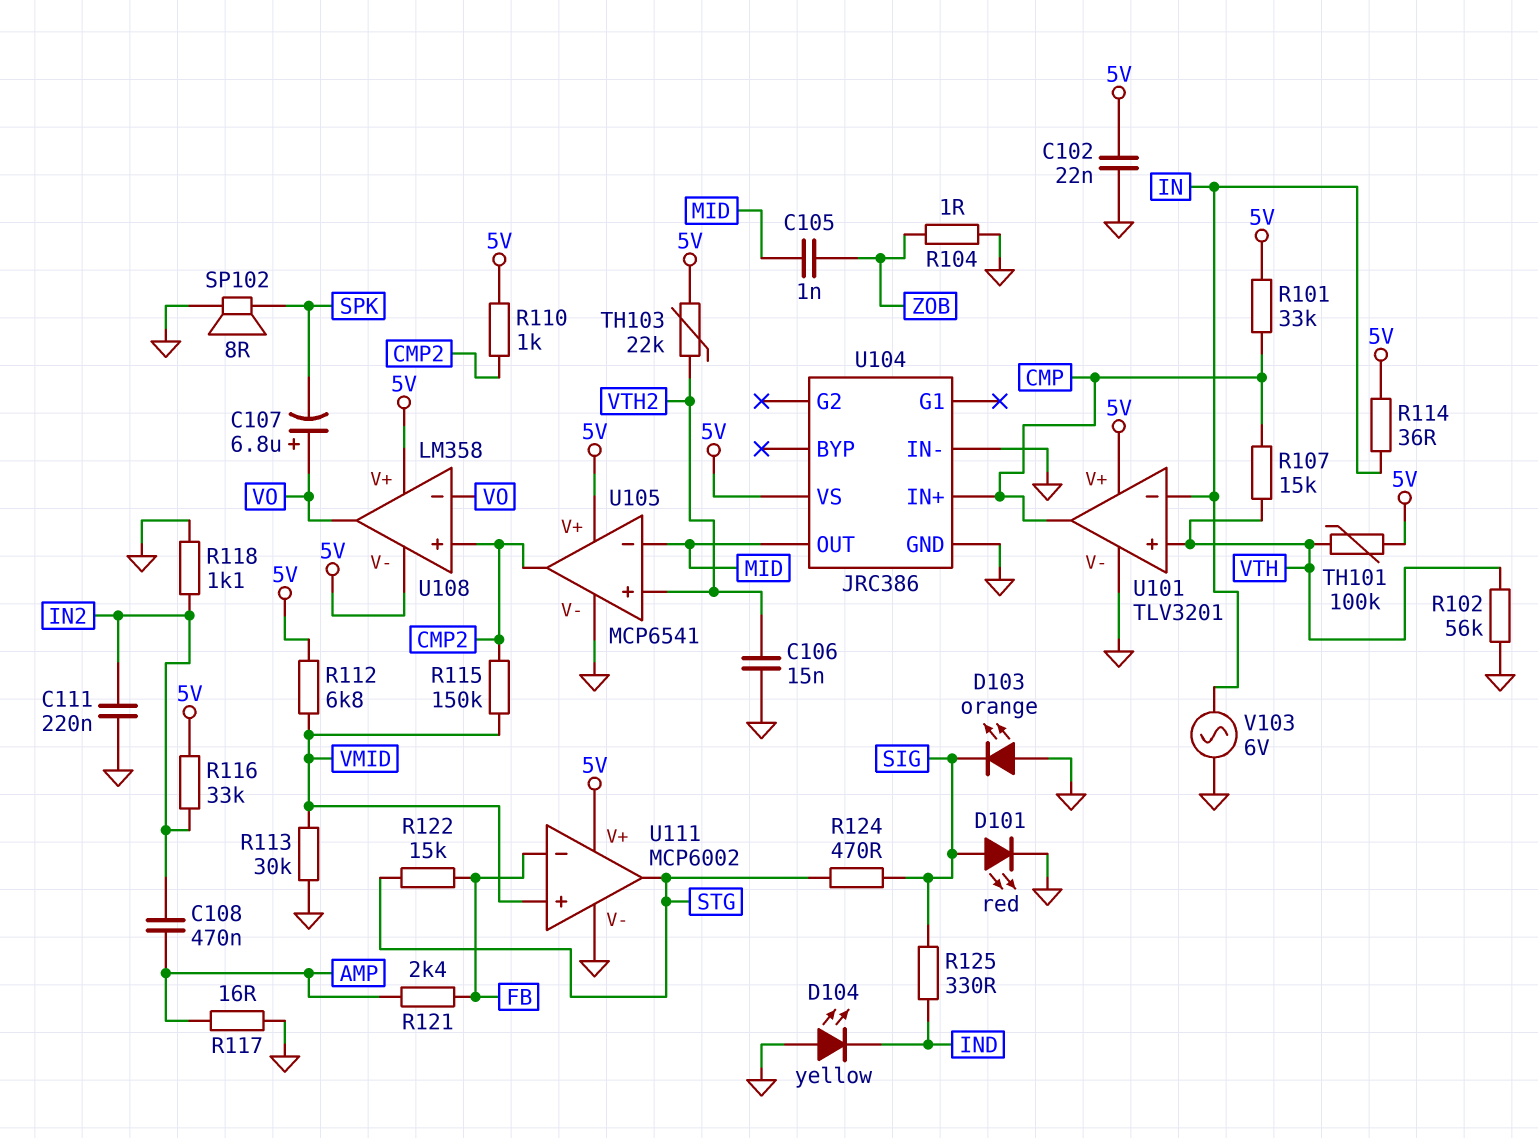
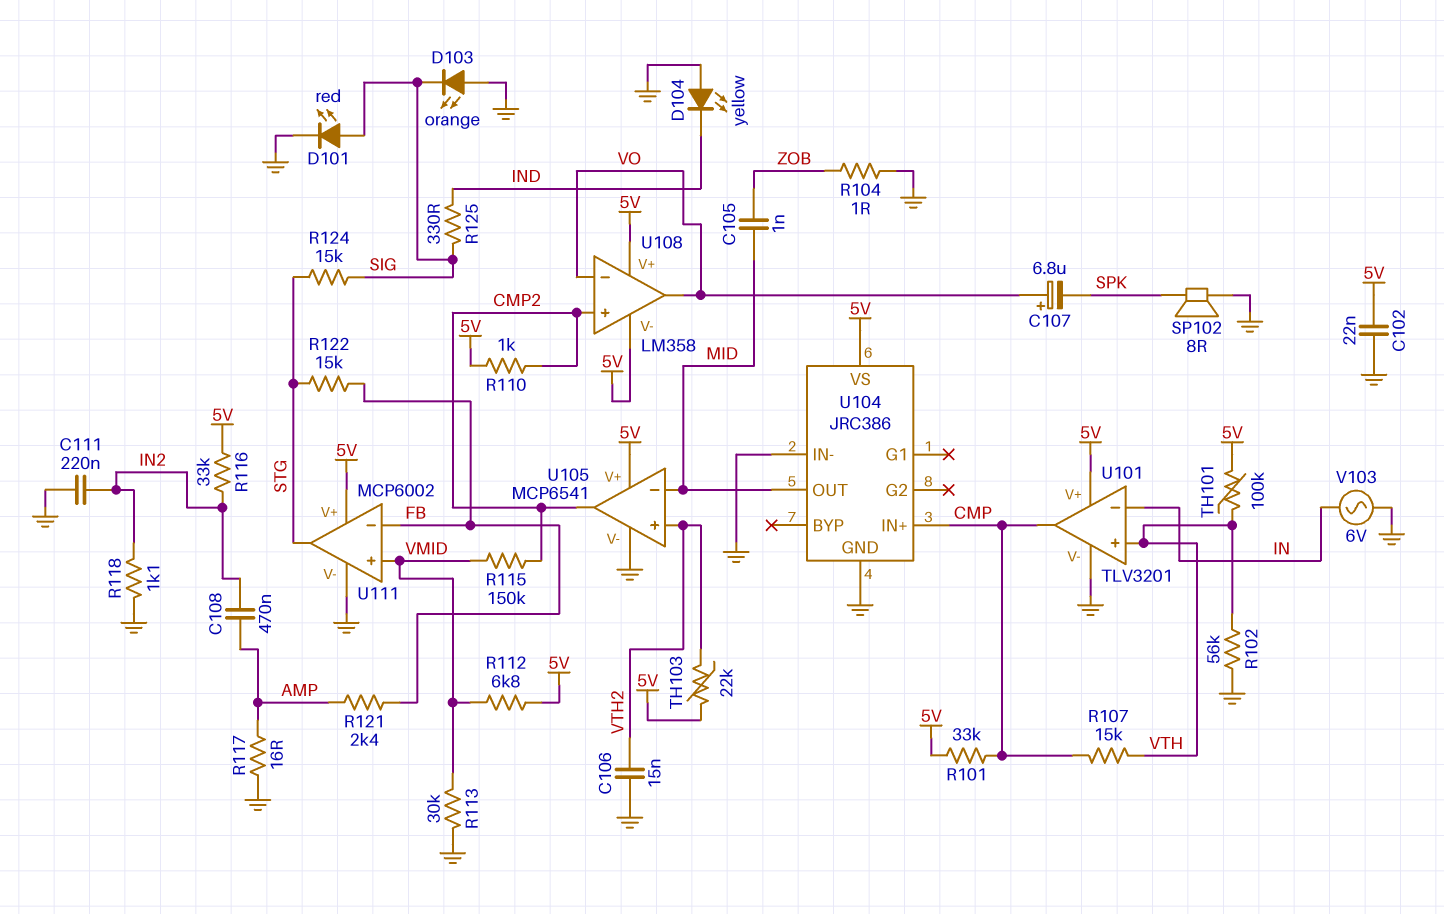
R114: 36 (5V, IN) -> none
R124: 470 (SIG, STG) -> 15k (SIG, STG)

